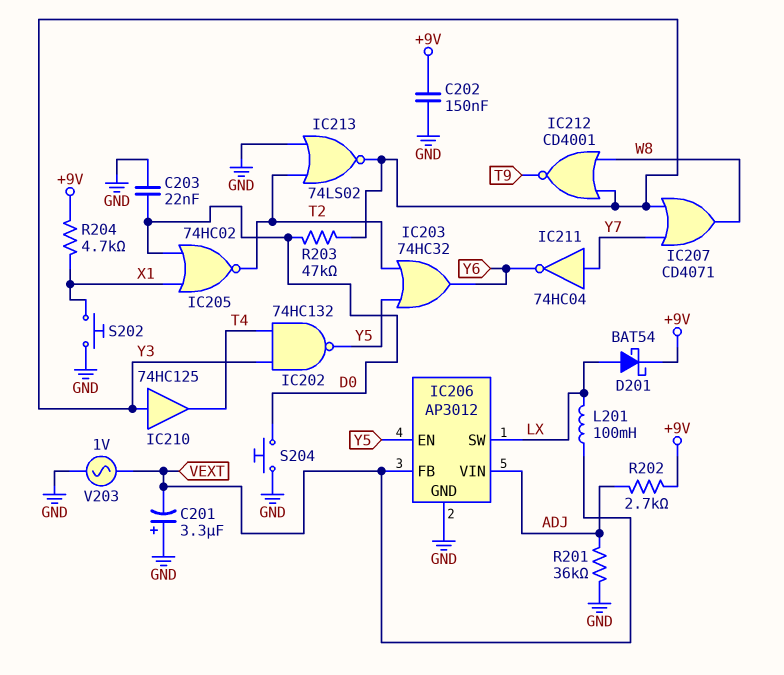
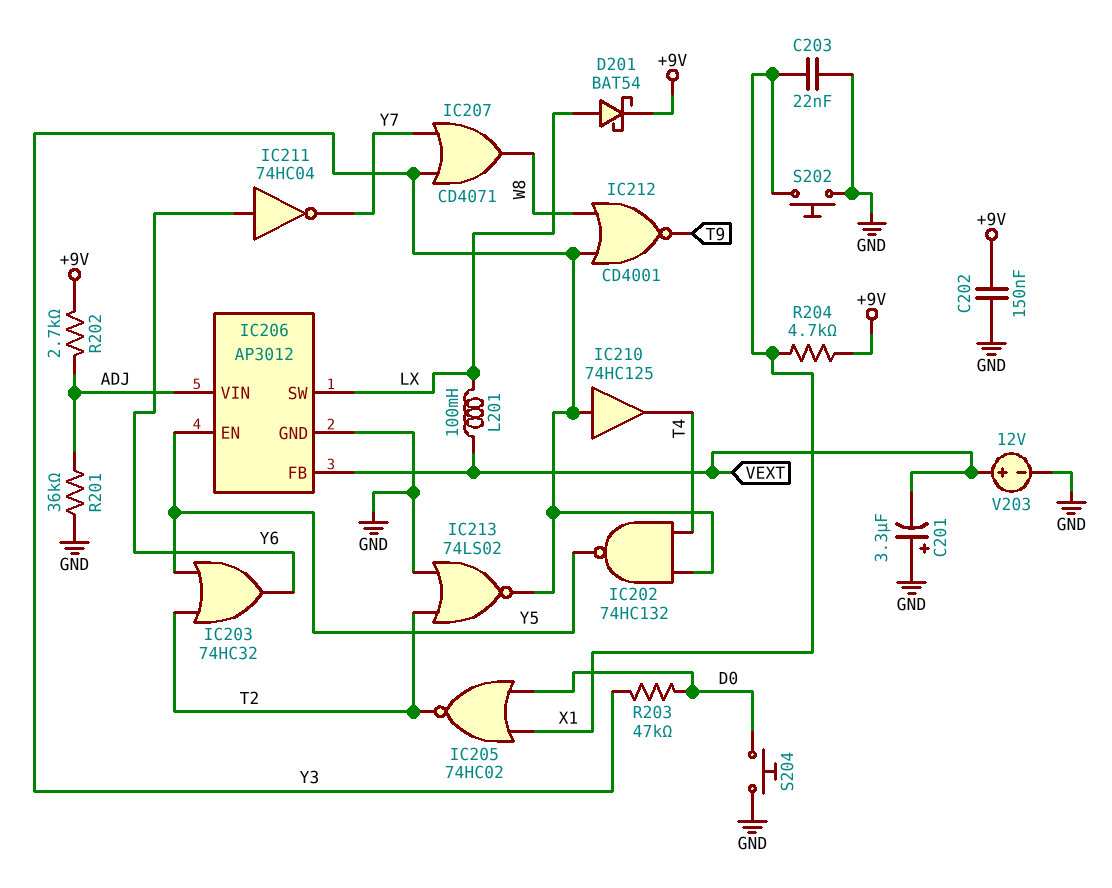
C203: 22nF (D0, GND) -> 22nF (GND, X1)
IC211: NOT 74HC04 (in Y7, out Y6) -> NOT 74HC04 (in Y6, out Y7)
V203: AC 1V (GND, VEXT) -> 12V (plus VEXT, minus GND)

